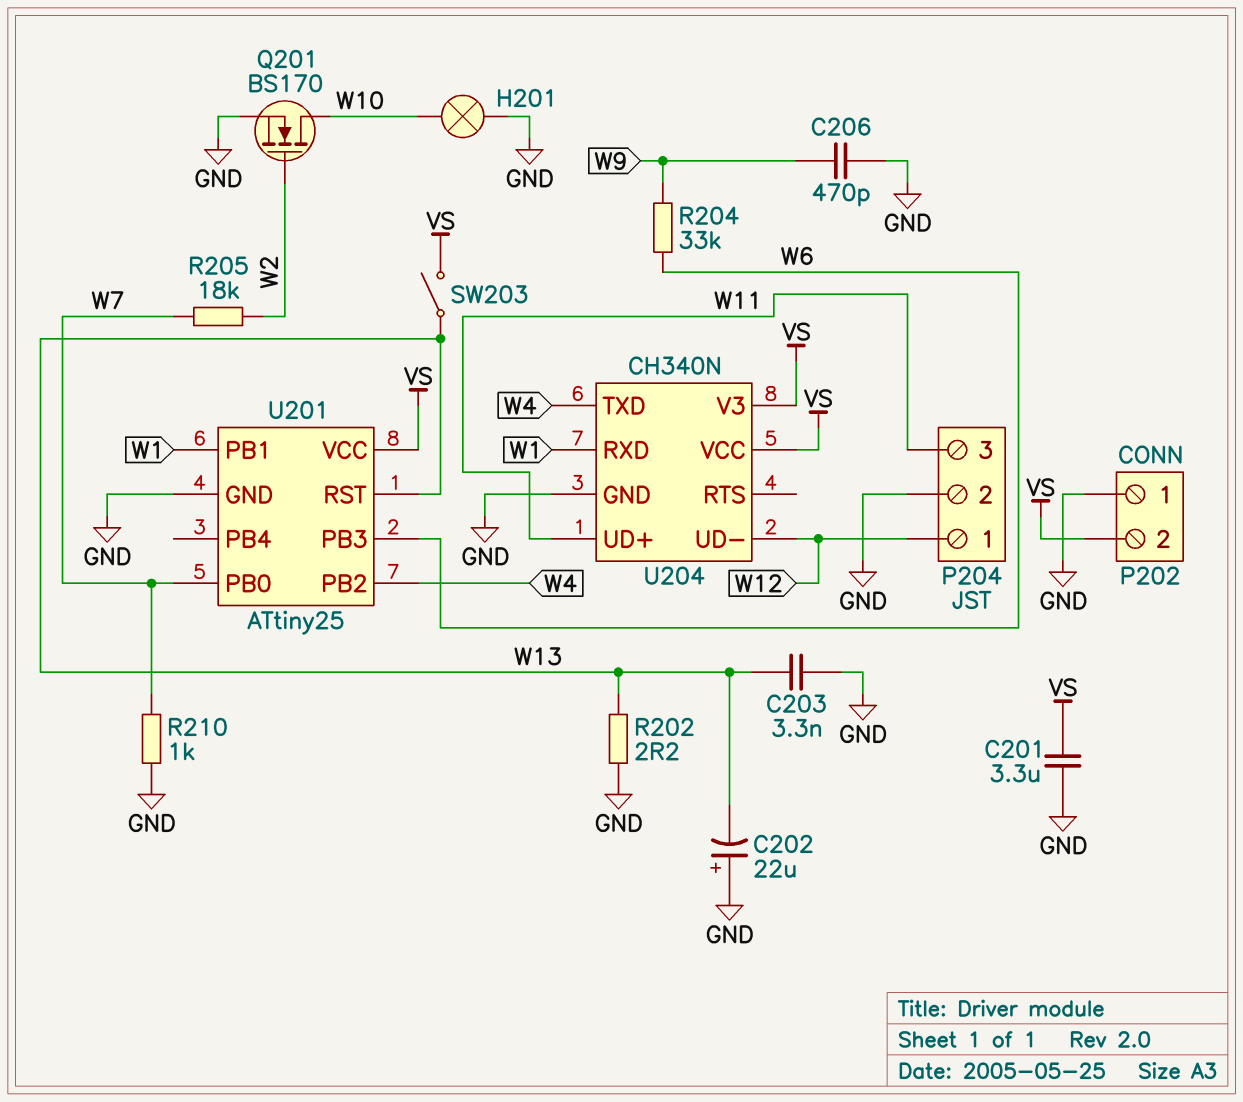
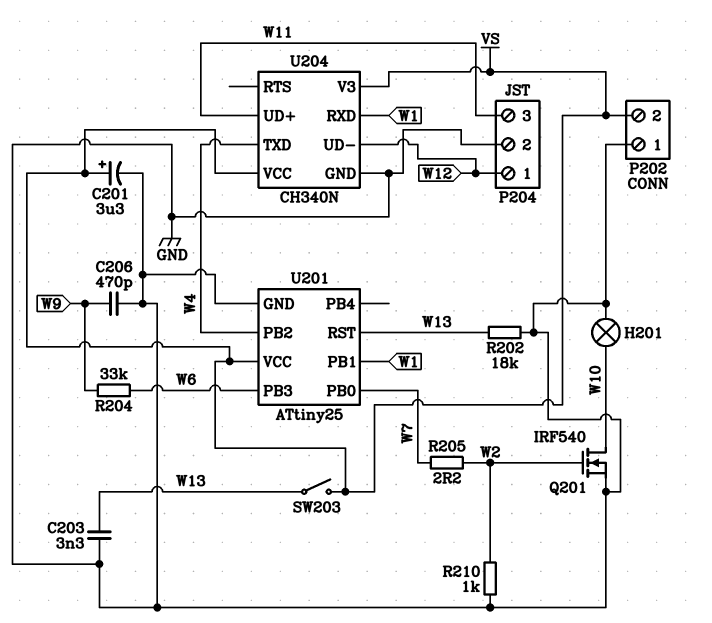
C201: 3.3uF (GND, VS) -> 3.3uF (plus VS, minus GND)
C202: 22uF (plus GND, minus W13) -> none
Q201: NMOS BS170 (G W2, D W10, S GND) -> NMOS IRF540 (G W2, D W10, S GND)
R202: 2.2 (GND, W13) -> 18k (GND, W13)
R205: 18k (W2, W7) -> 2.2 (W2, W7)
R210: 1k (GND, W7) -> 1k (GND, W2)

